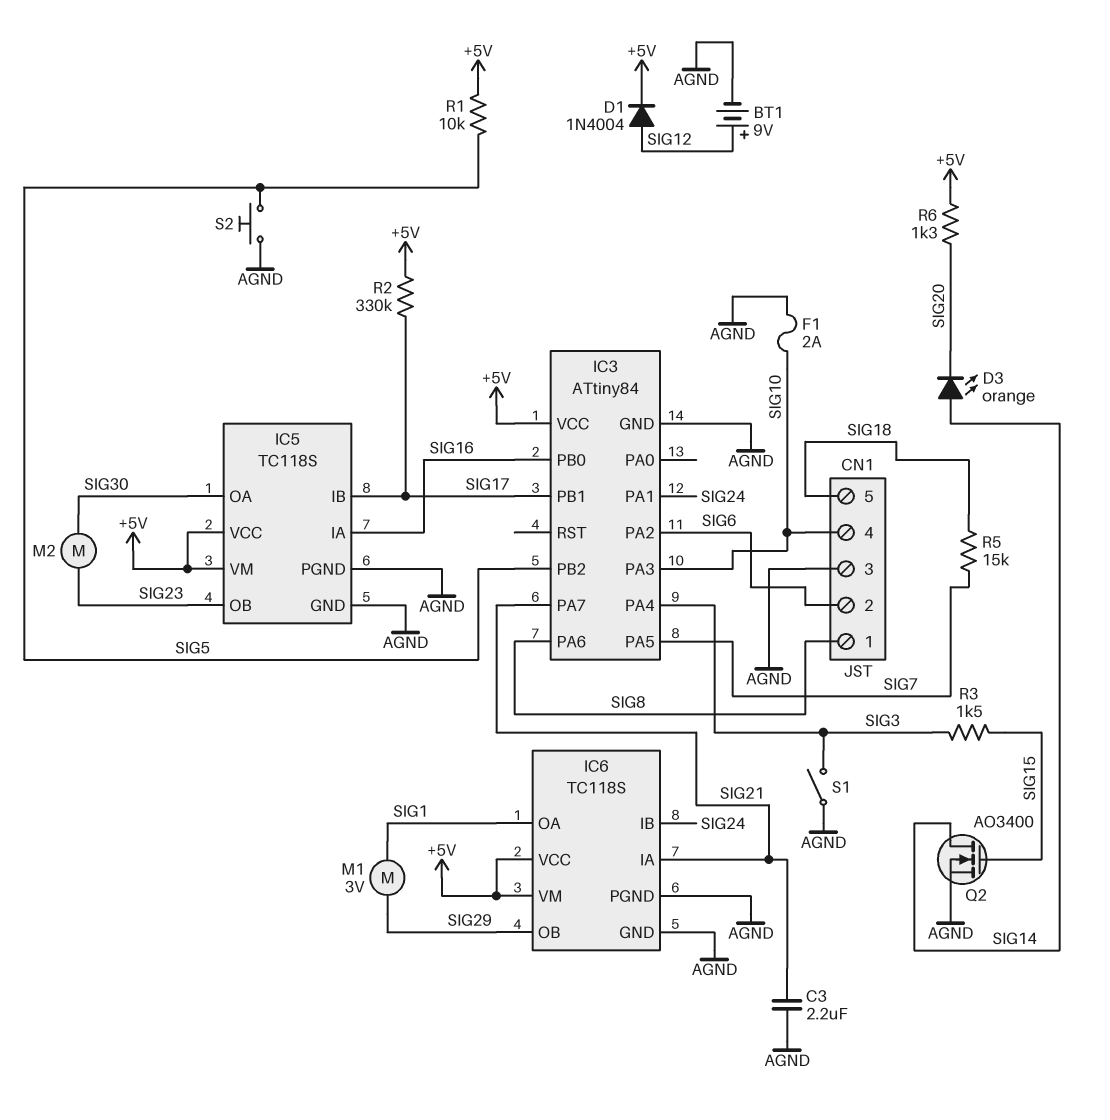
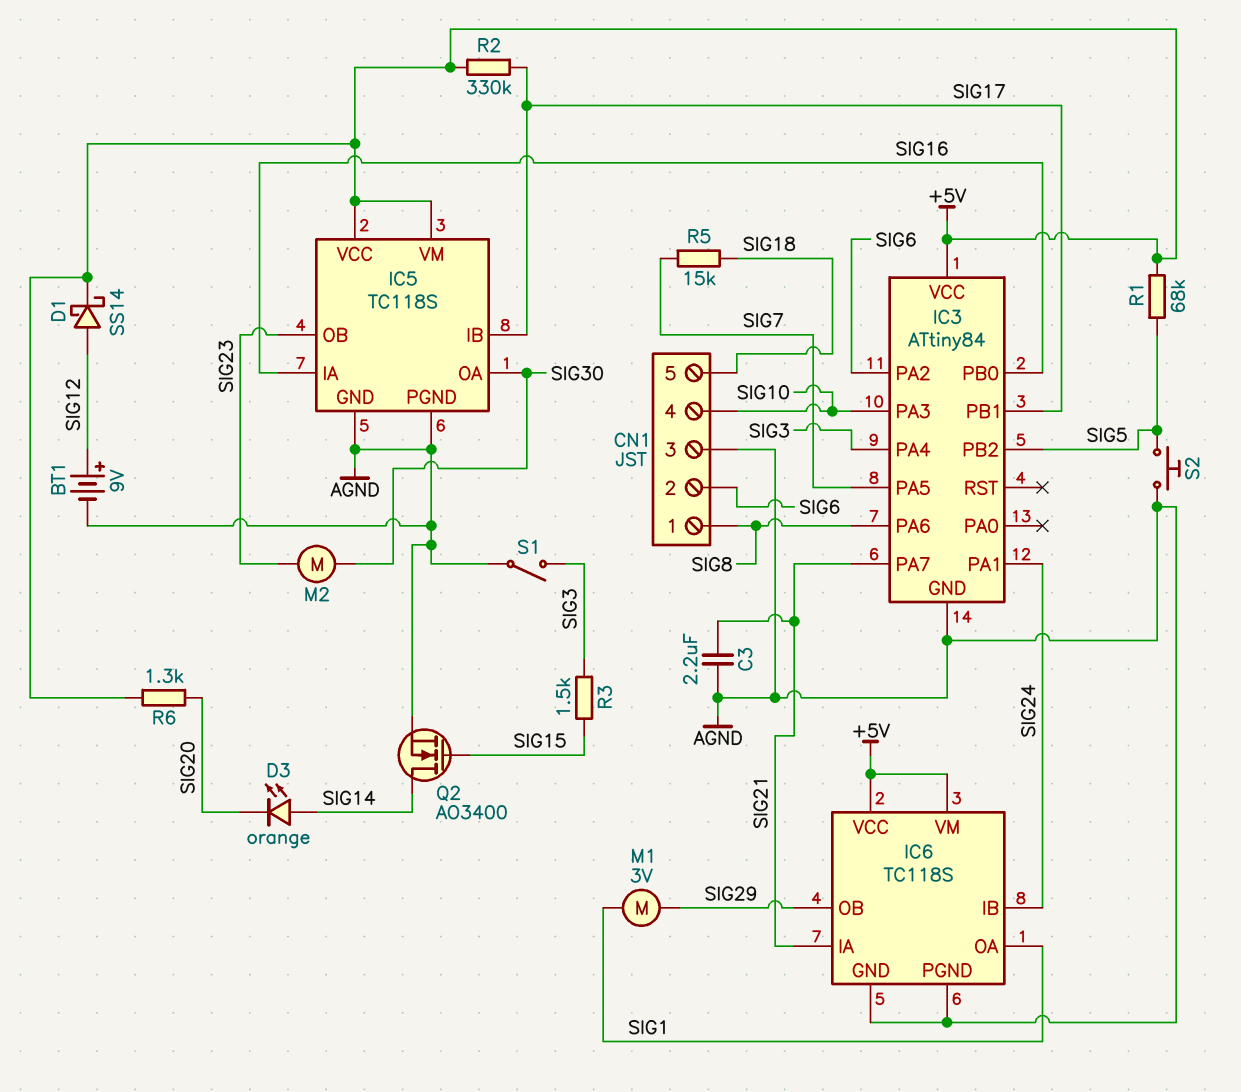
D1: diode 1N4004 (A SIG12, K +5V) -> schottky SS14 (A SIG12, K +5V)
F1: 2A (AGND, SIG10) -> none
R1: 10k (+5V, SIG5) -> 68k (+5V, SIG5)

